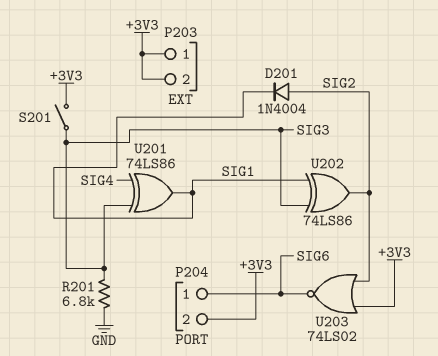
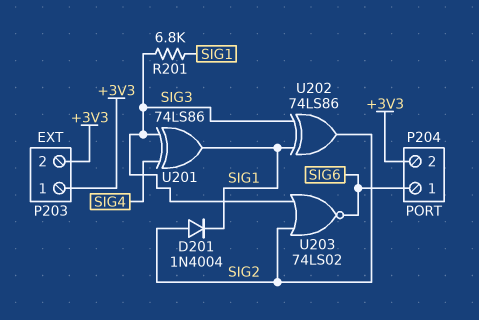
R201: 6.8k (GND, SIG3) -> 6.8k (SIG1, SIG3)
S201: switch (+3V3, SIG3) -> none
U203: NOR 74LS02 (in +3V3, in SIG2, out SIG6) -> NOR 74LS02 (in SIG2, in SIG3, out SIG6)

